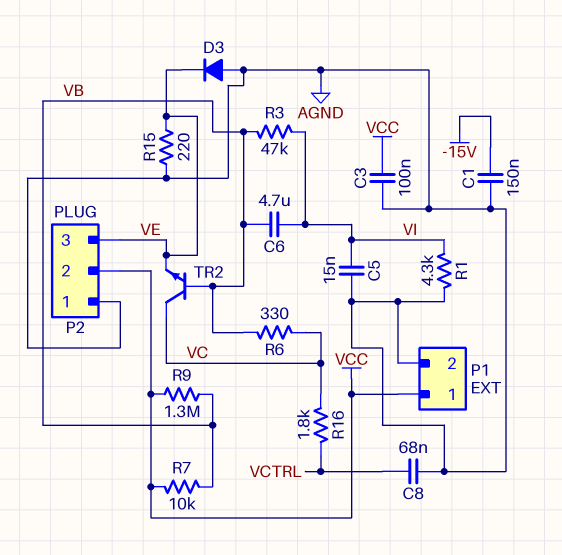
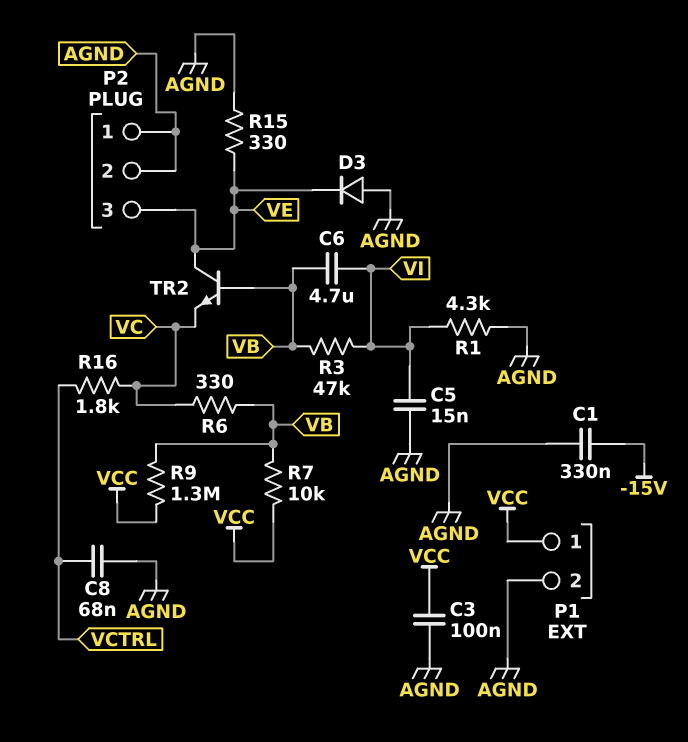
C1: 150nF (-15V, AGND) -> 330nF (-15V, AGND)
P2 pin 2: VCC -> AGND
R15: 220 (AGND, VE) -> 330 (AGND, VE)
TR2: NPN (B VB, C VC, E VE) -> NPN (B VB, C VE, E VC)

